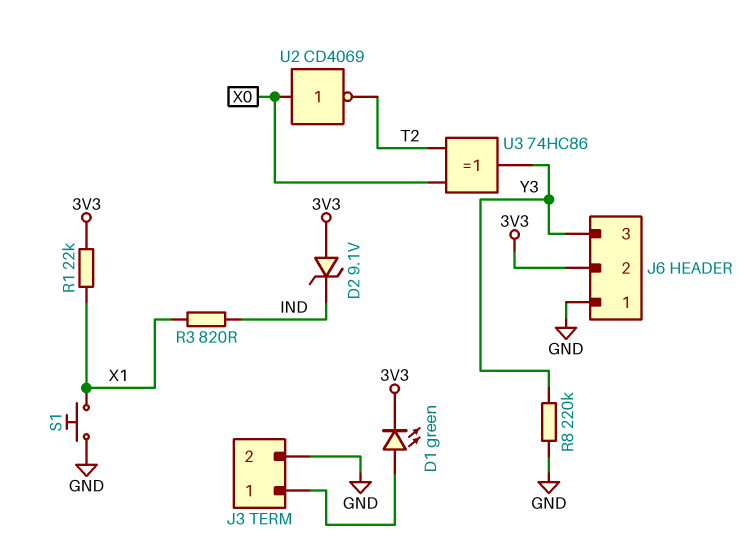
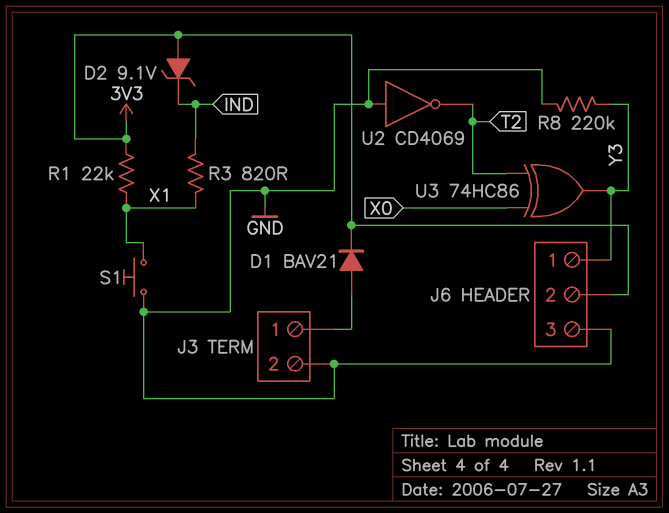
D1: LED green (A J3/1, K 3V3) -> diode BAV21 (A J3/1, K 3V3)
J6 pin 1: GND -> Y3
J6 pin 3: Y3 -> GND
U2: NOT CD4069 (in X0, out T2) -> NOT CD4069 (in GND, out T2)

